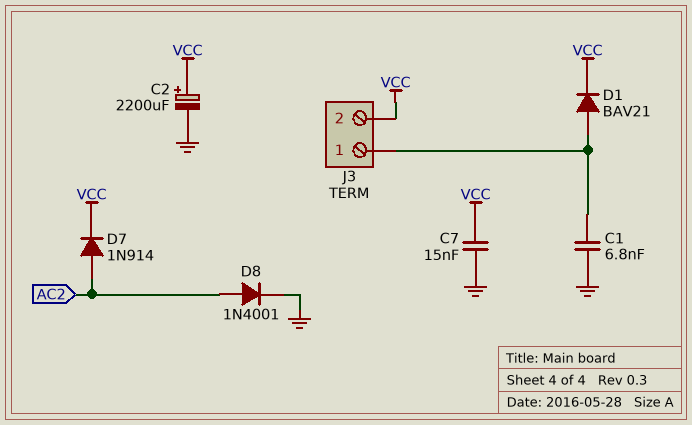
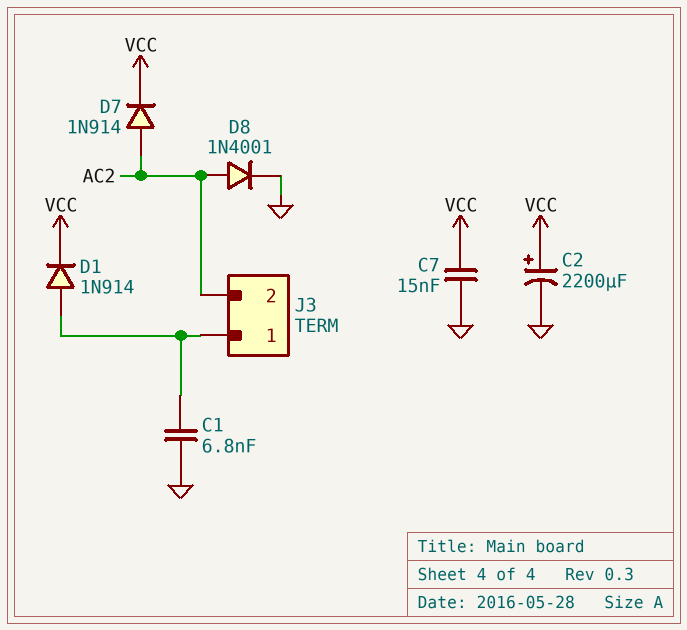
D1: diode BAV21 (A J3/1, K VCC) -> diode 1N914 (A J3/1, K VCC)
J3 pin 2: VCC -> AC2

